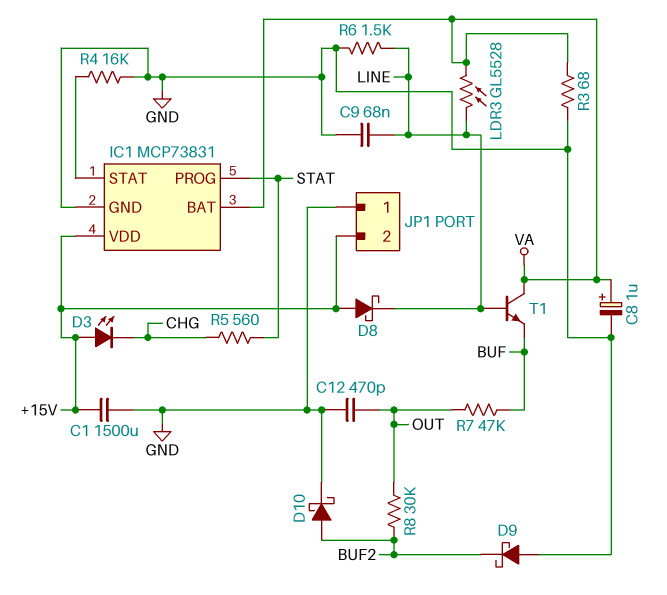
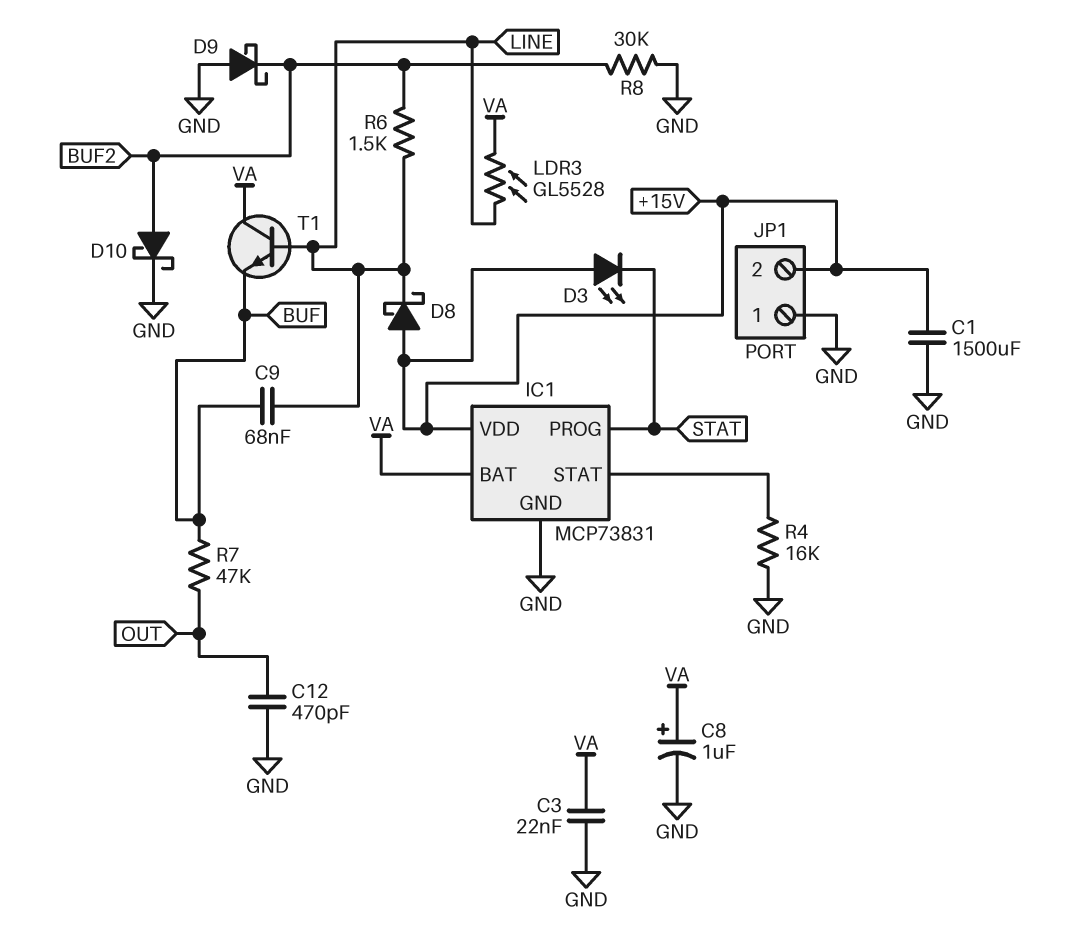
C3: none -> 22nF (GND, VA)
C9: 68nF (GND, LINE) -> 68nF (BUF, LINE)
D3: LED (A +15V, K CHG) -> LED (A +15V, K STAT)
R3: 68 (GND, VA) -> none
R5: 560 (CHG, STAT) -> none
R6: 1.5k (GND, LINE) -> 1.5k (BUF2, LINE)
R8: 30k (BUF2, OUT) -> 30k (BUF2, GND)

